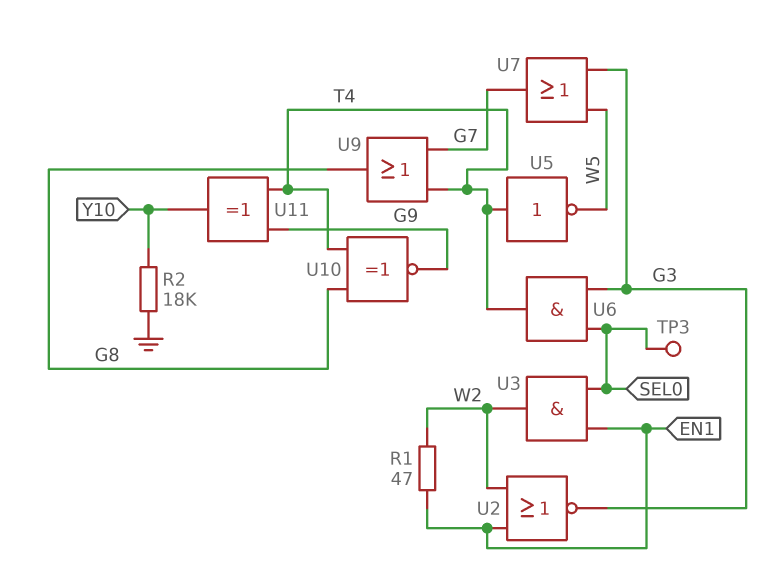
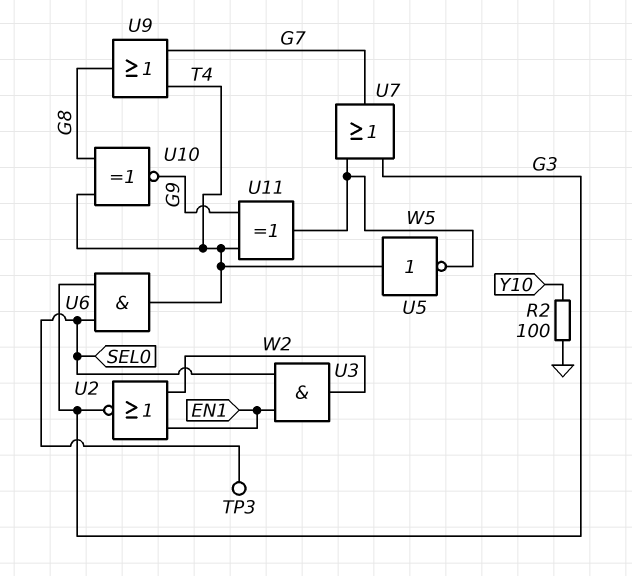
R1: 47 (EN1, W2) -> none
R2: 18k (GND, Y10) -> 100 (GND, Y10)
U11: XOR (in G9, in T4, out Y10) -> XOR (in G9, in T4, out W5)

